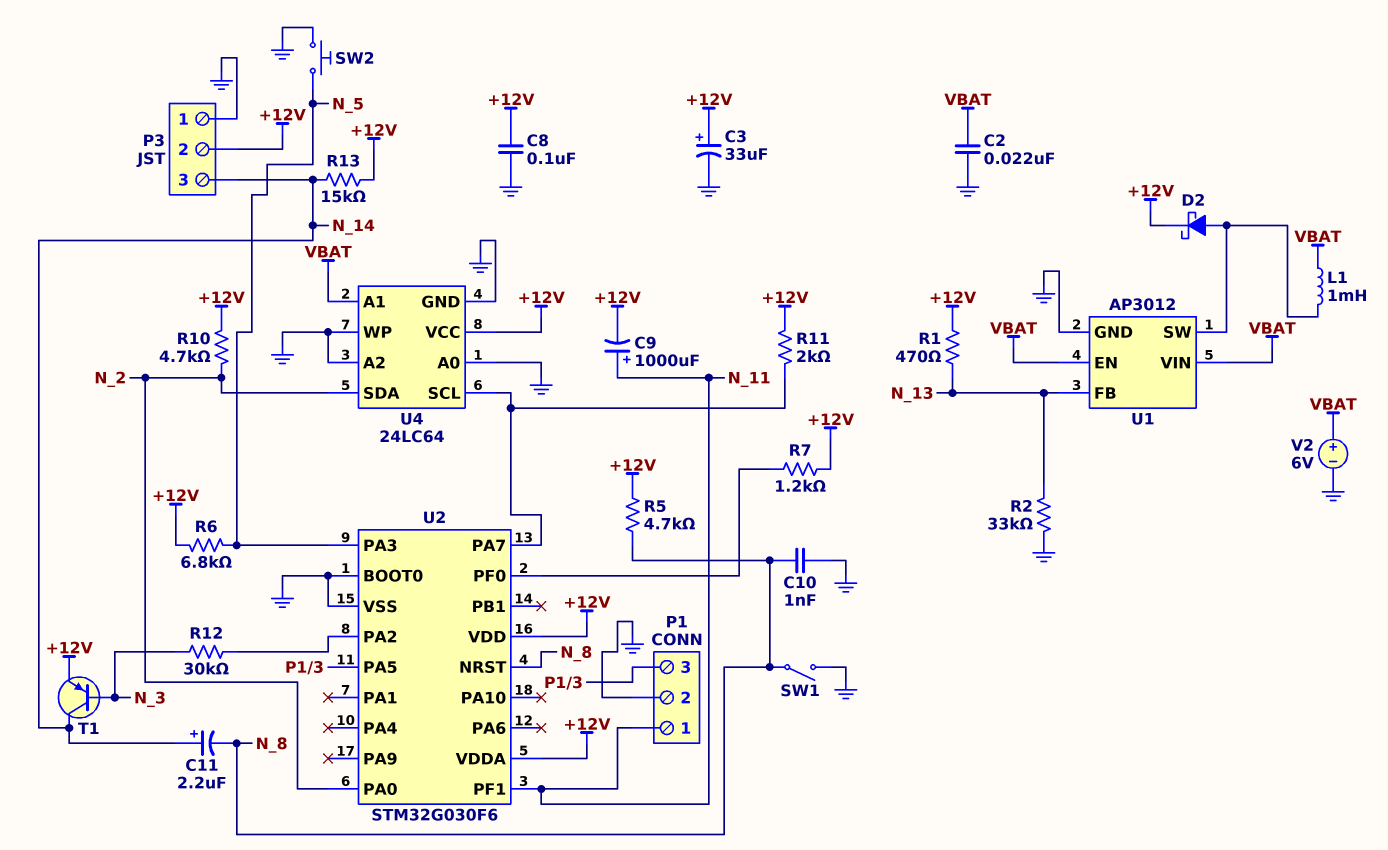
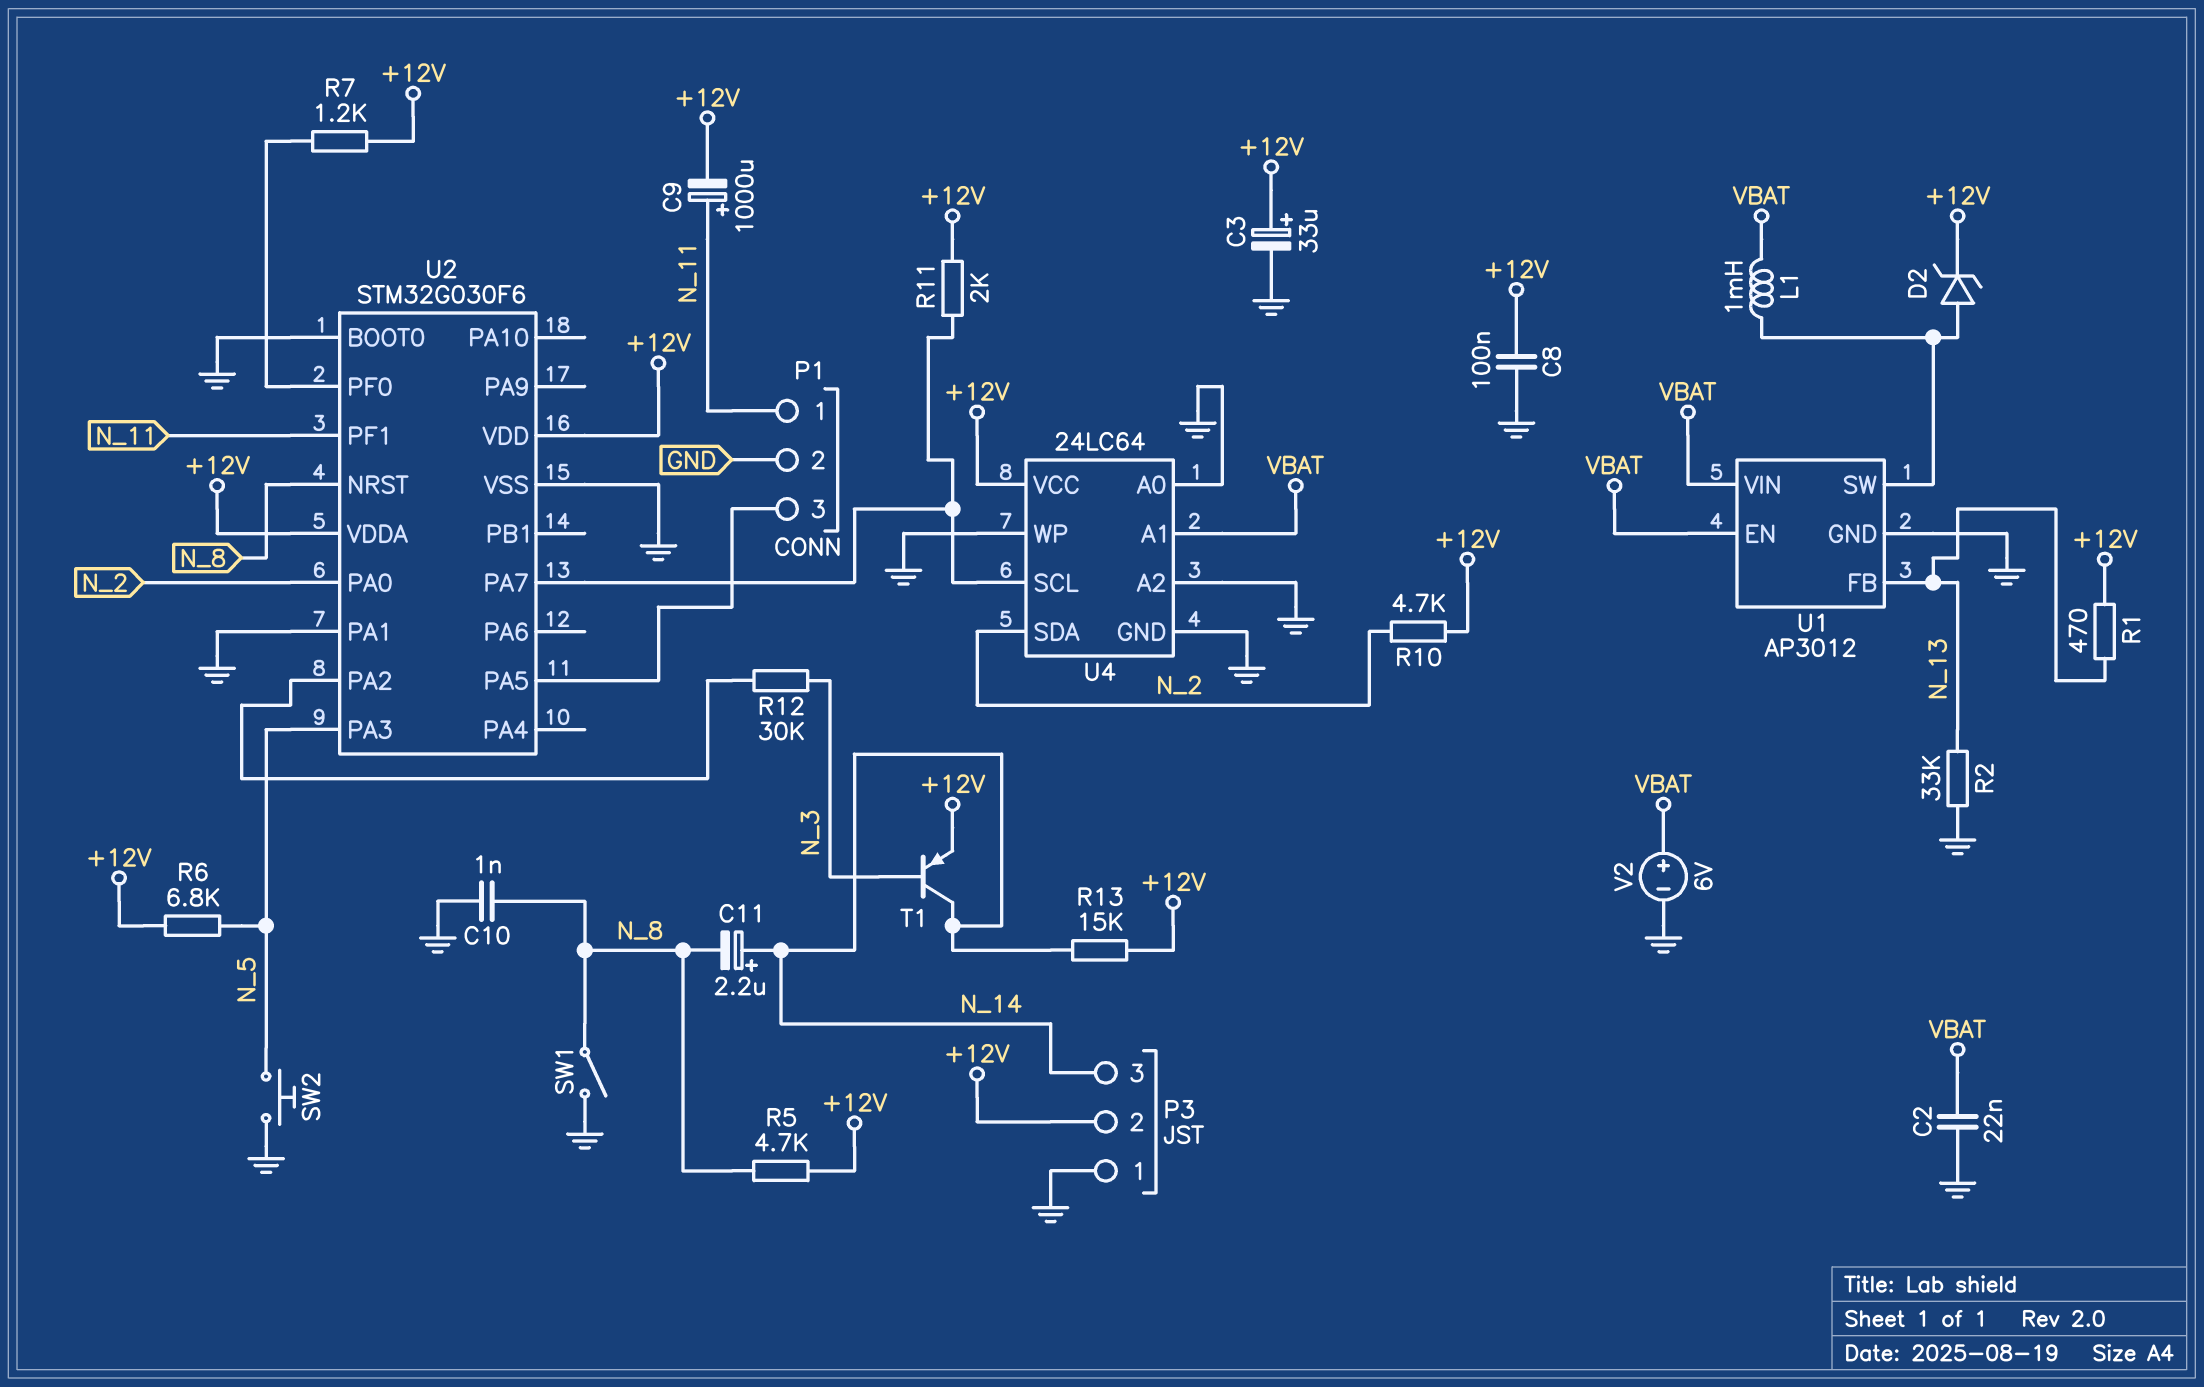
D2: schottky (A U1/SW, K +12V) -> zener (A U1/SW, K +12V)
U2 pin PA1: none -> GND

